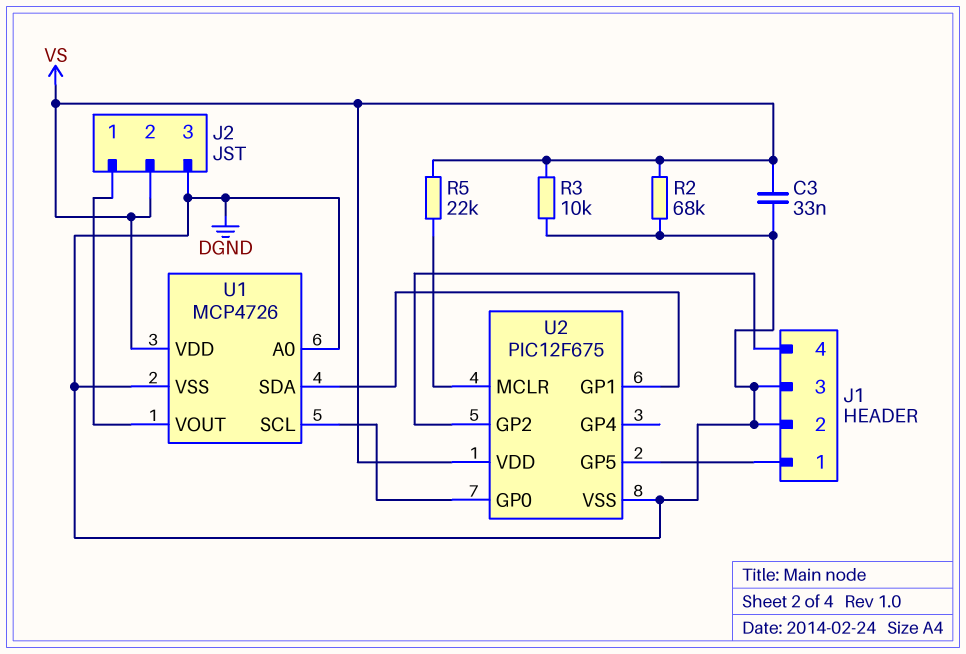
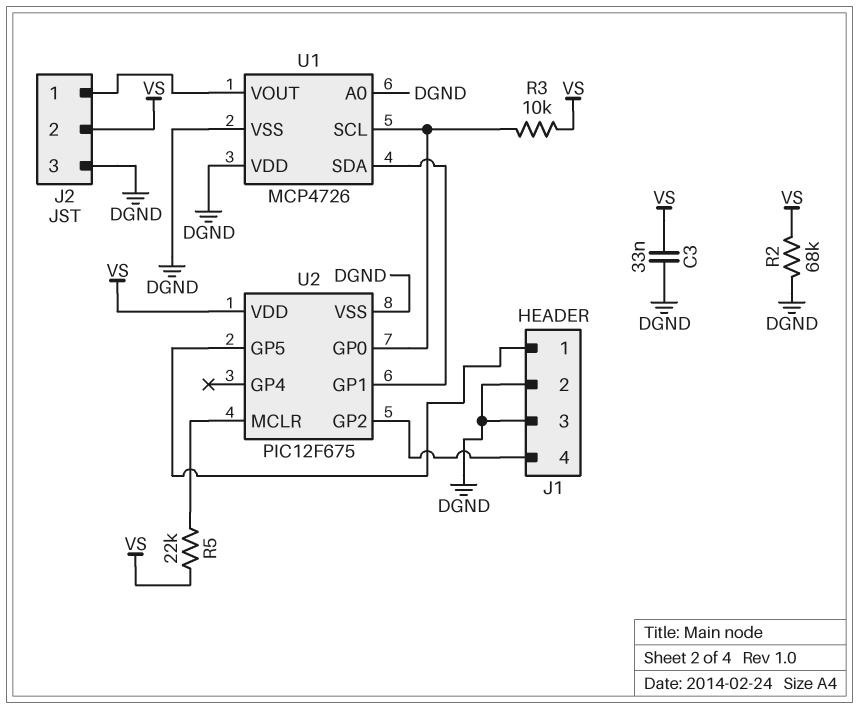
R3: 10k (DGND, VS) -> 10k (U1/SCL, VS)
U1 pin VDD: VS -> DGND

